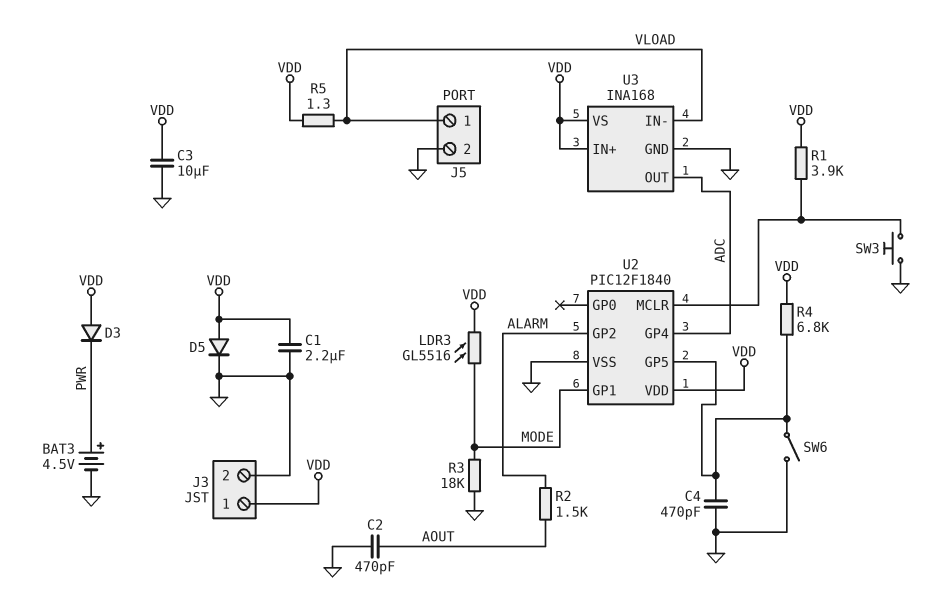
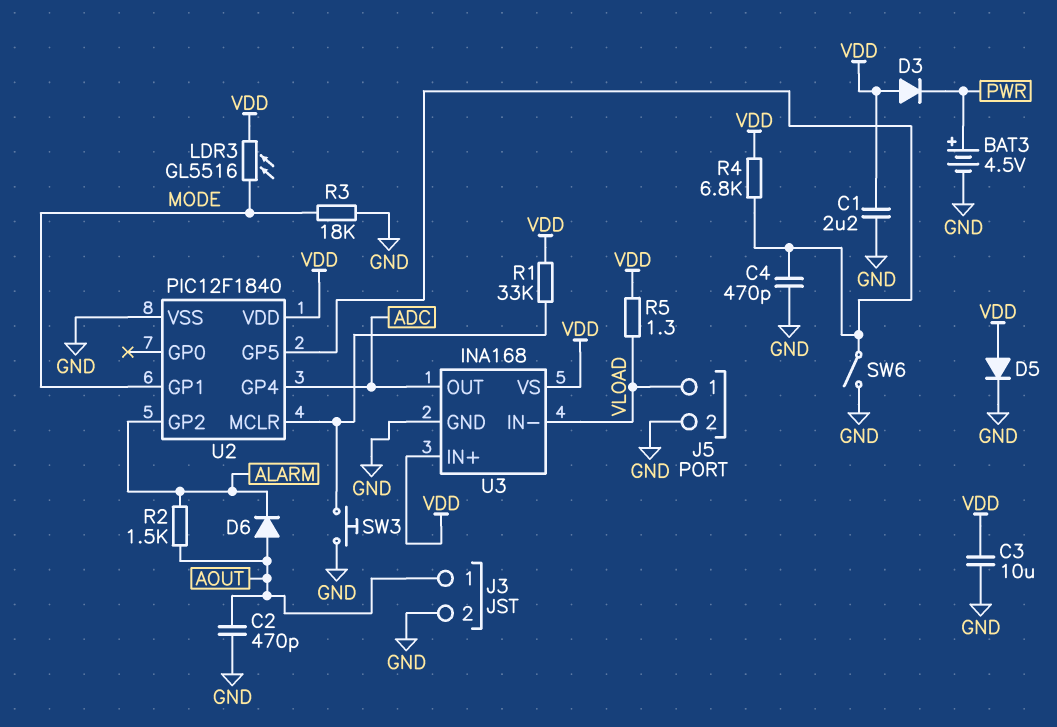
D6: none -> diode (A AOUT, K ALARM)
J3 pin 1: VDD -> AOUT
R1: 3.9k (U2/MCLR, VDD) -> 33k (U2/MCLR, VDD)

